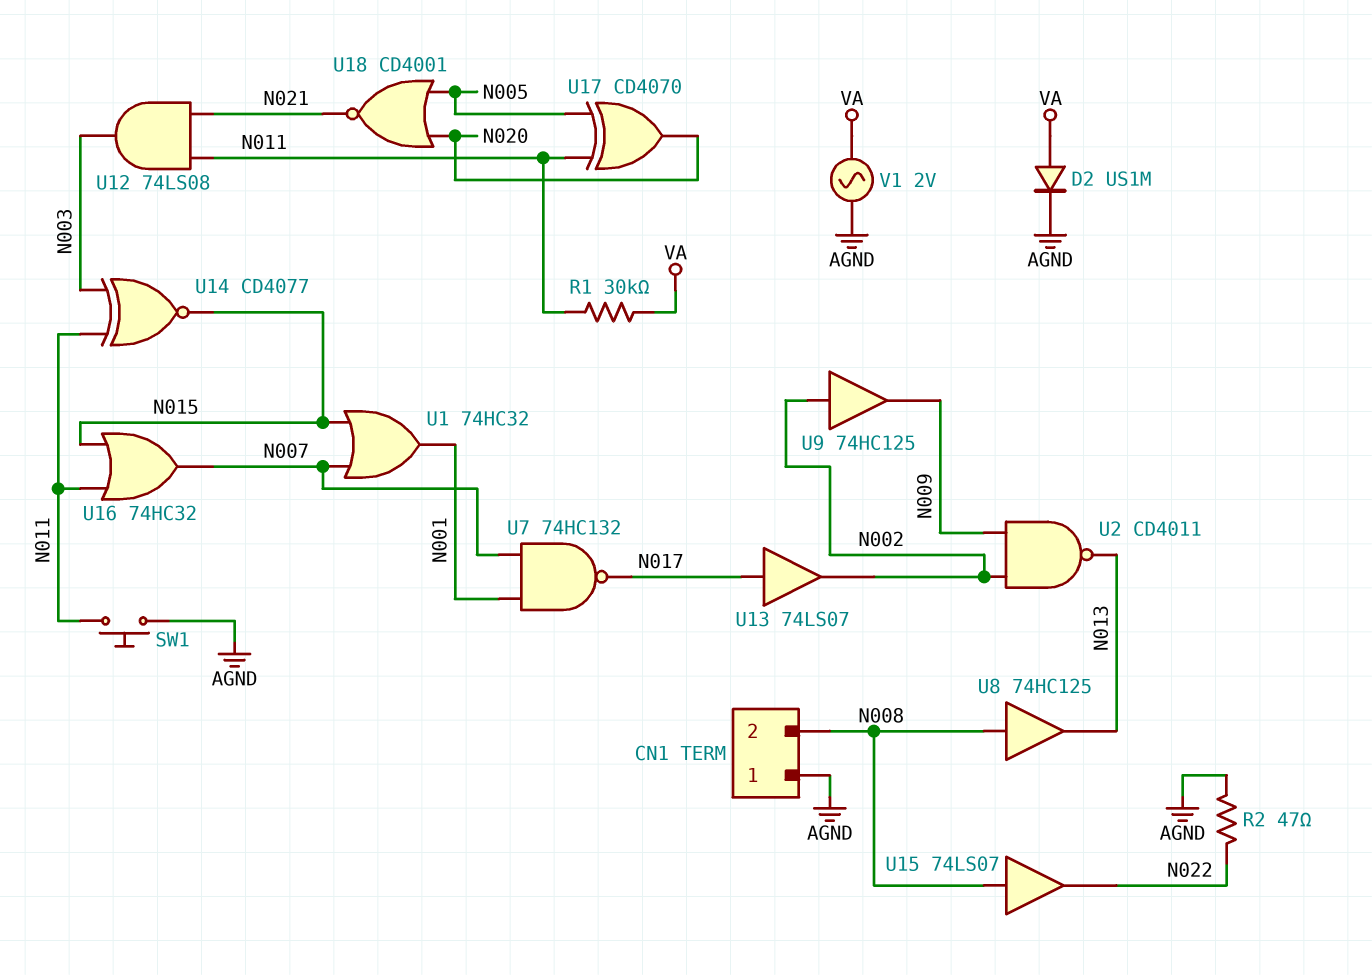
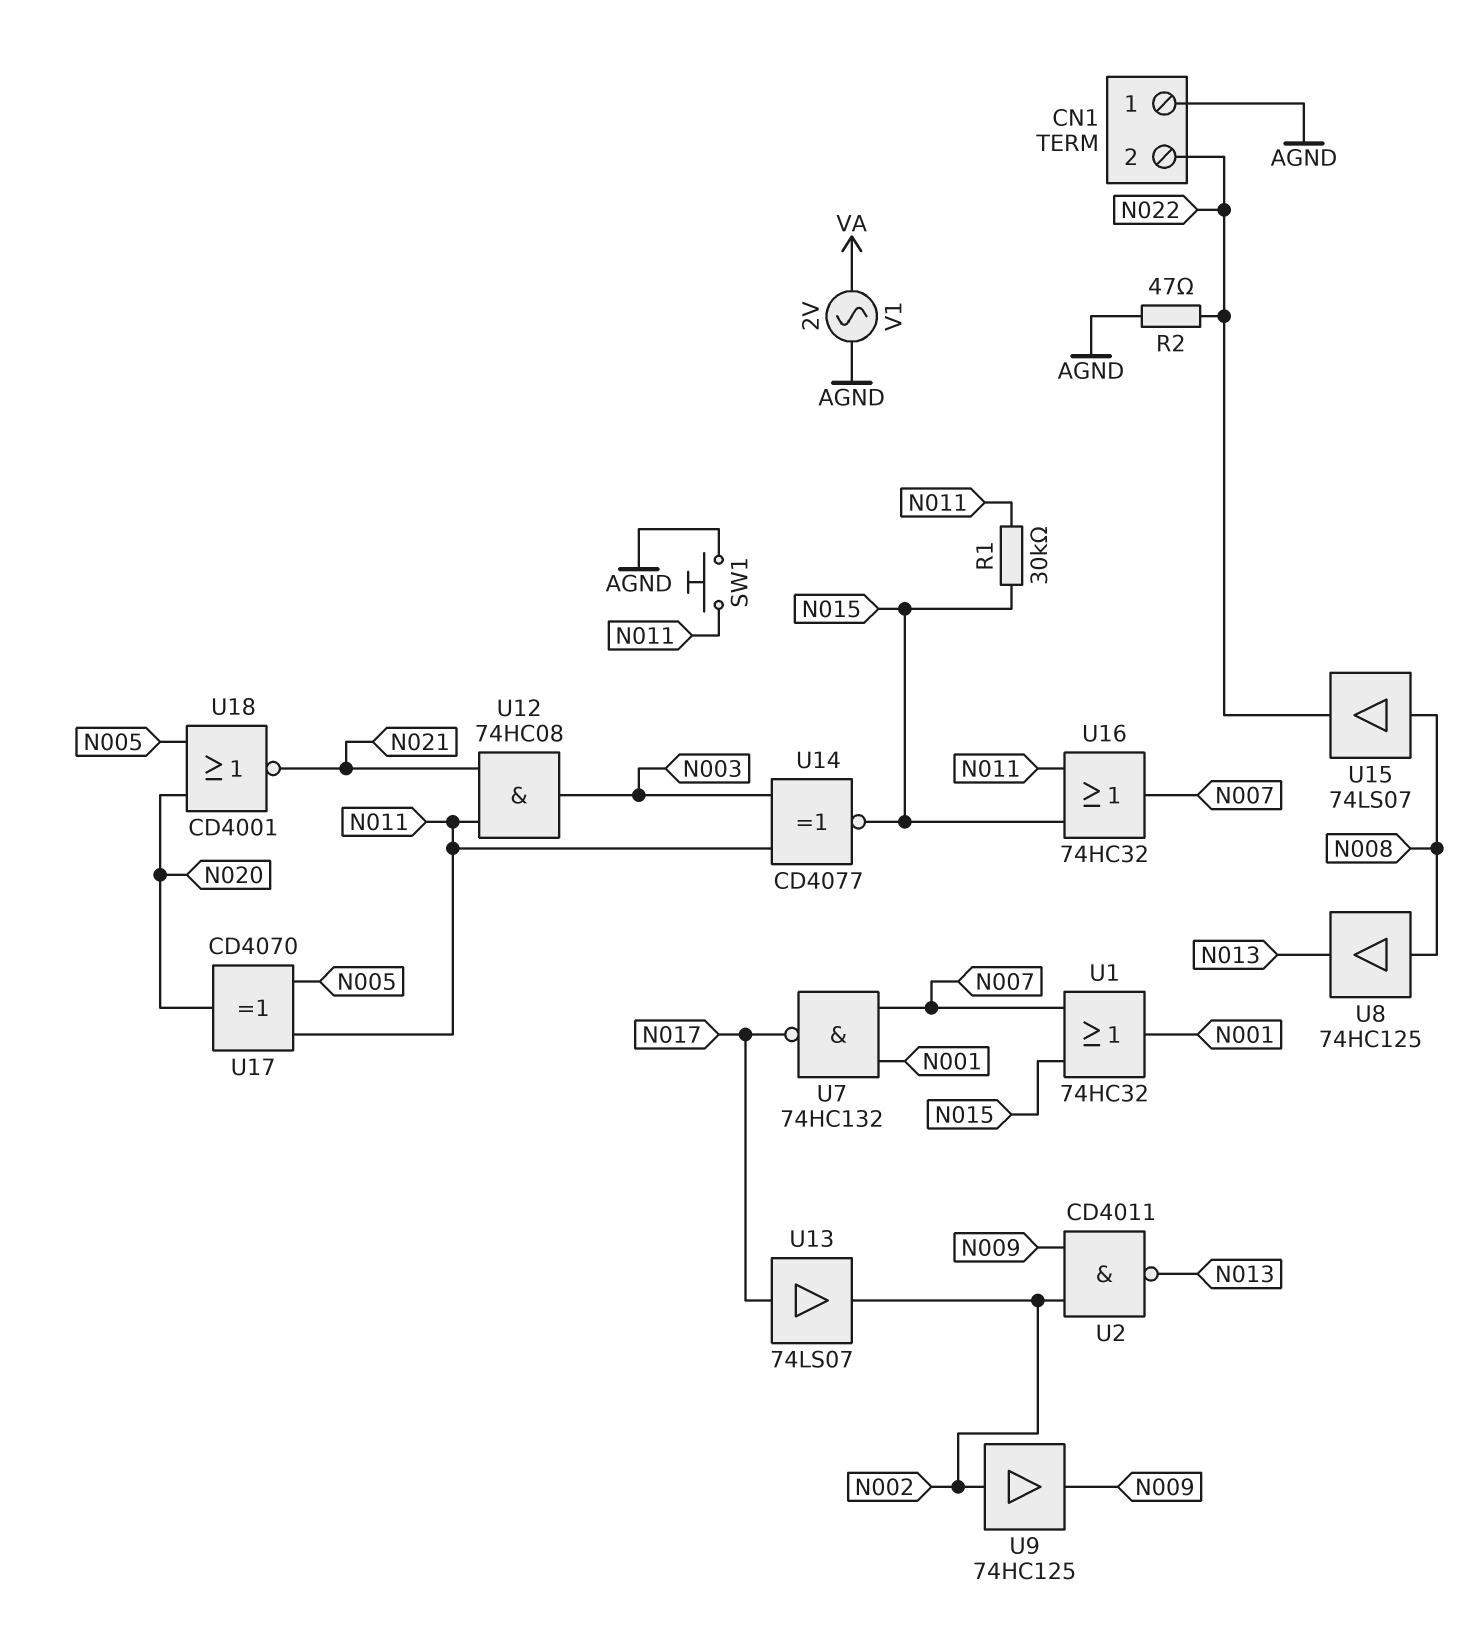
CN1 pin 2: N008 -> N022
D2: diode US1M (A VA, K AGND) -> none
R1: 30k (N011, VA) -> 30k (N011, N015)
U12: AND 74LS08 (in N011, in N021, out N003) -> AND 74HC08 (in N011, in N021, out N003)

